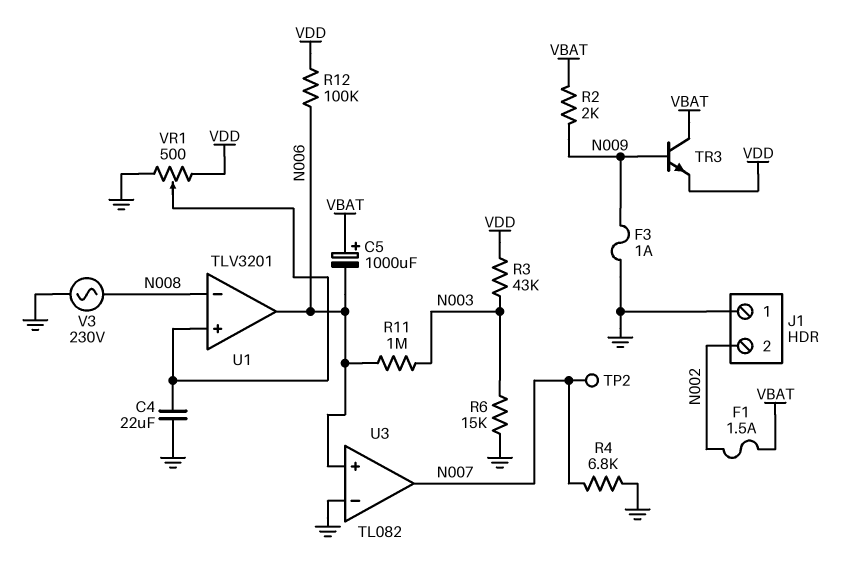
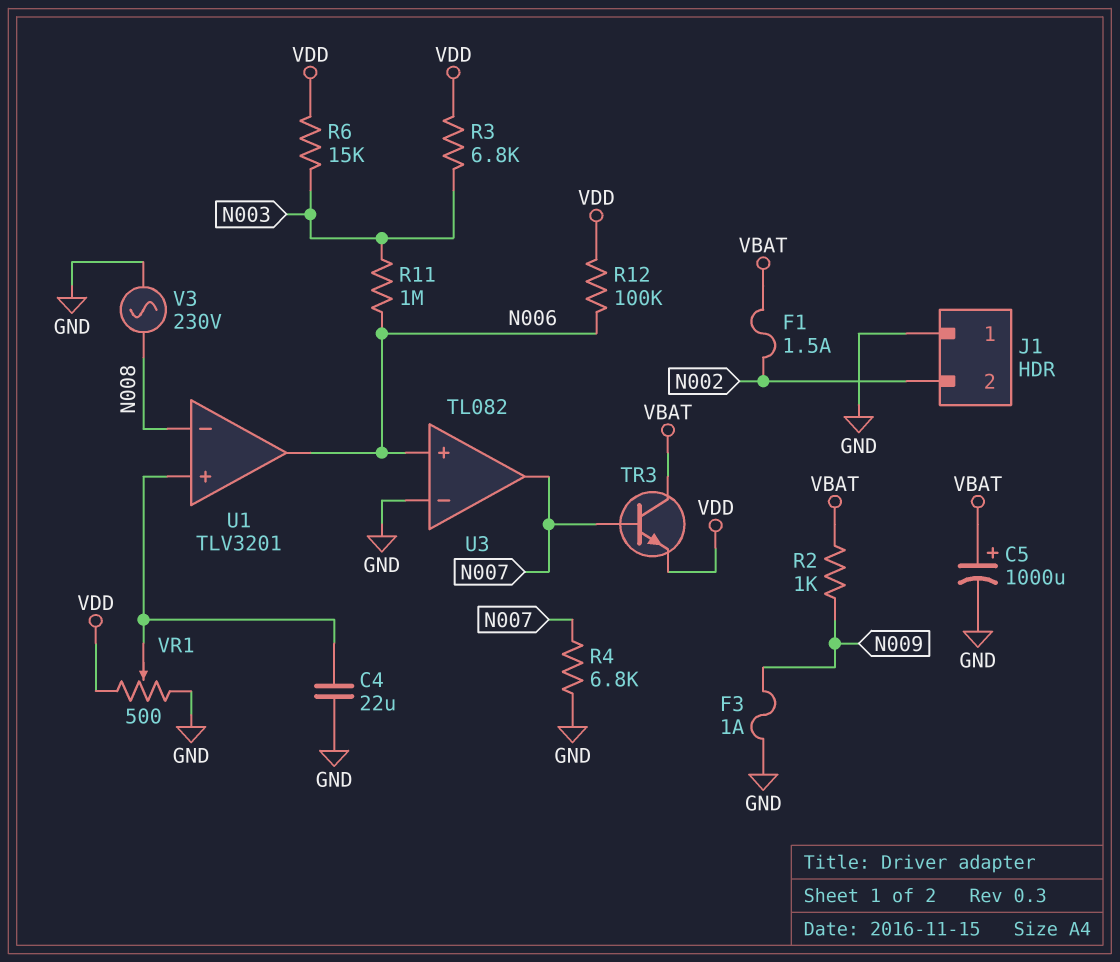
C5: 1000uF (plus VBAT, minus N006) -> 1000uF (plus VBAT, minus GND)
R2: 2k (N009, VBAT) -> 1k (N009, VBAT)
R3: 43k (N003, VDD) -> 6.8k (N003, VDD)
R6: 15k (GND, N003) -> 15k (N003, VDD)
TP2: test point (N007) -> none
TR3: NPN (B N009, C VBAT, E VDD) -> NPN (B N007, C VBAT, E VDD)

